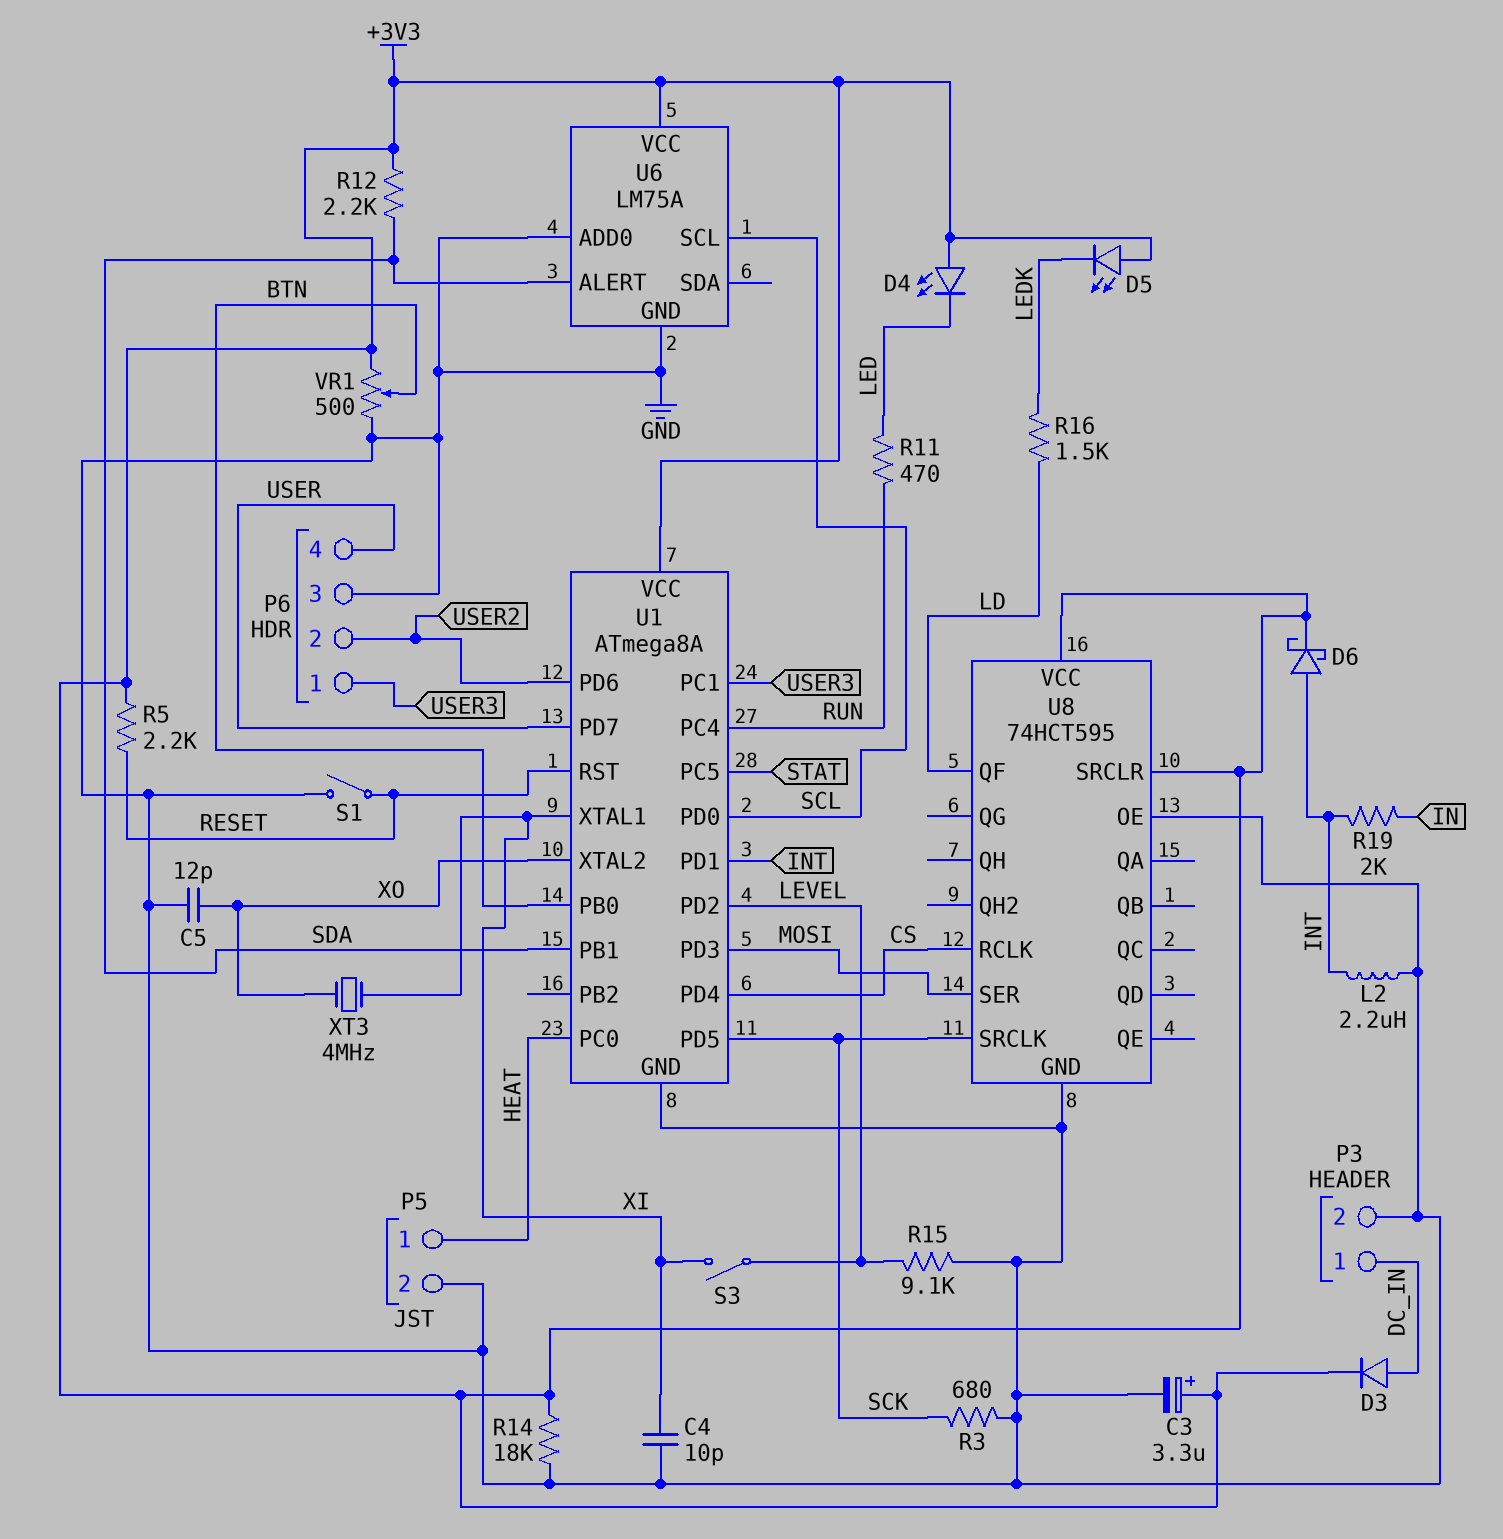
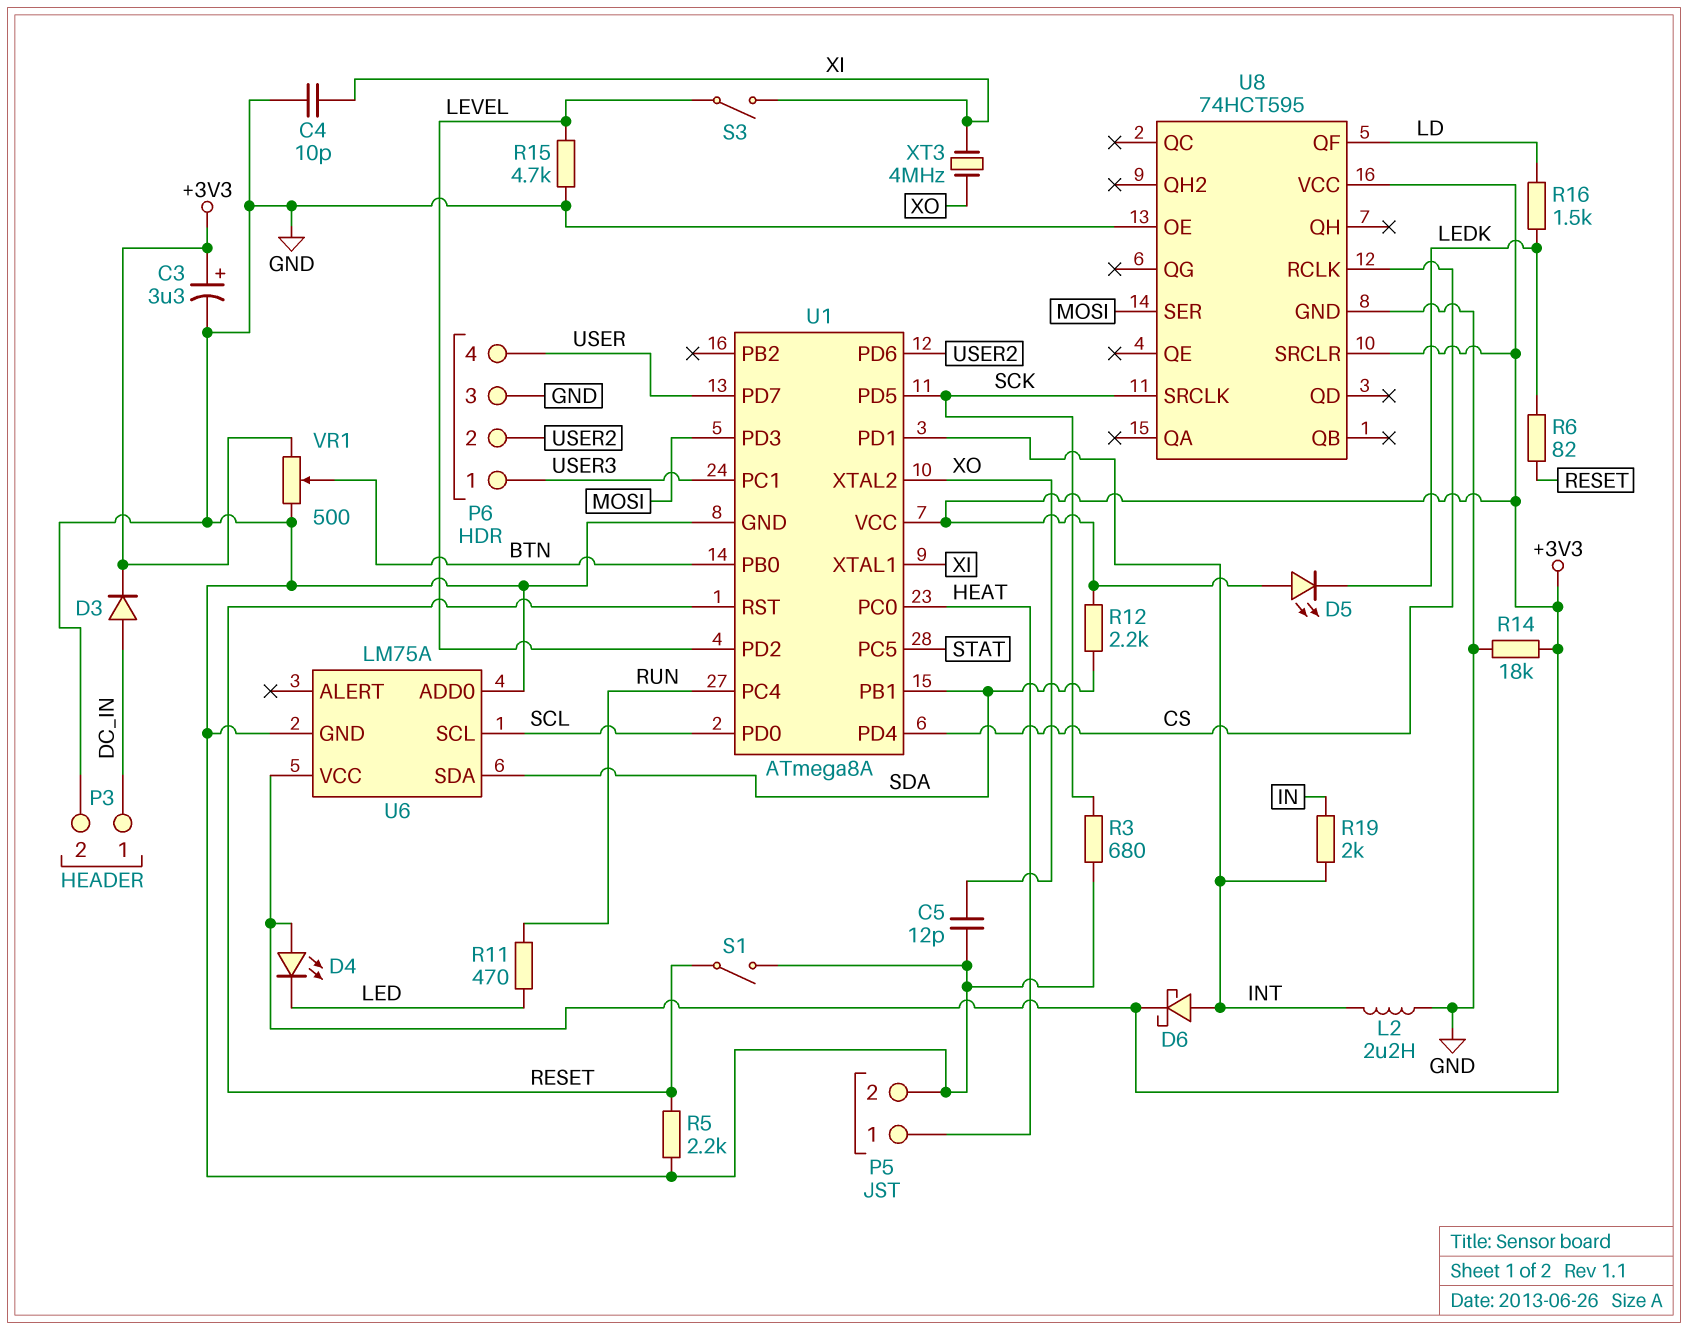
R5: 2.2k (+3V3, RESET) -> 2.2k (GND, RESET)
R6: none -> 82 (LEDK, RESET)
R15: 9.1k (GND, LEVEL) -> 4.7k (GND, LEVEL)
U6 pin ALERT: SDA -> none
U6 pin SDA: none -> SDA

